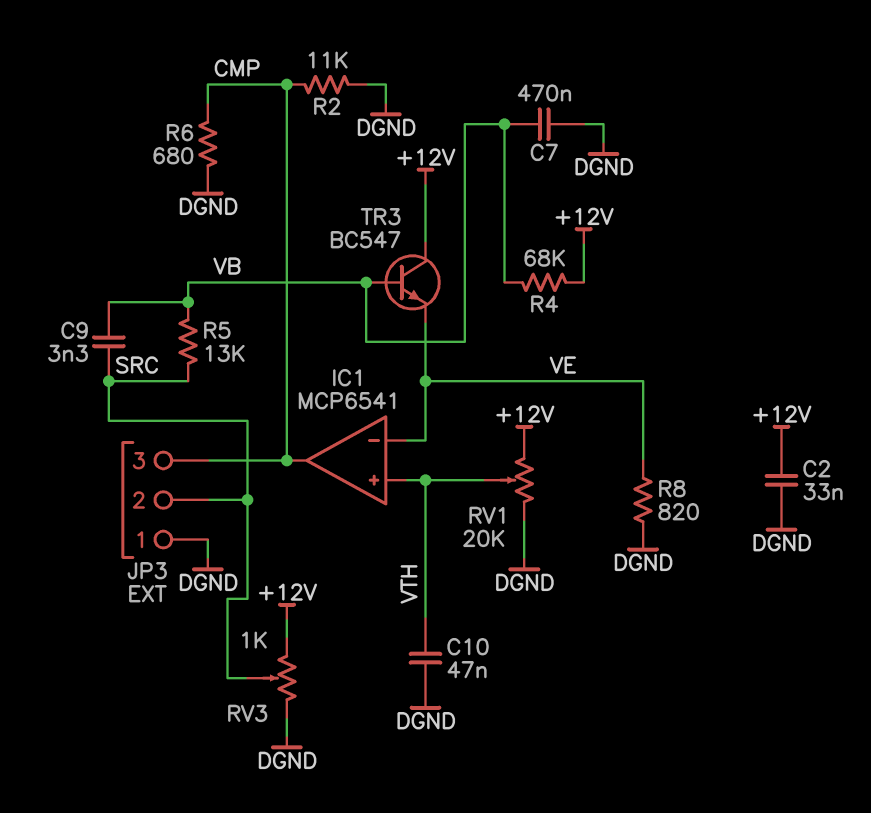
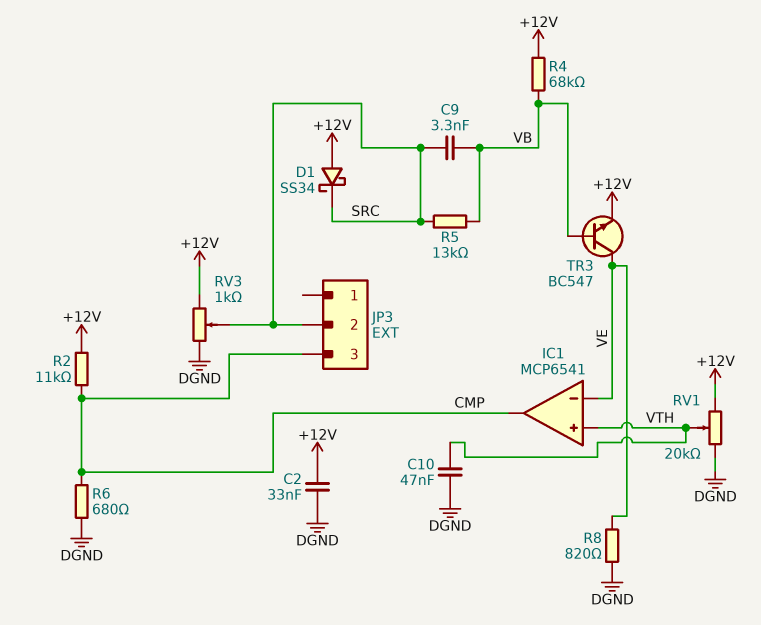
C7: 470nF (DGND, VB) -> none
D1: none -> schottky SS34 (A +12V, K SRC)
JP3 pin 1: DGND -> none
R2: 11k (CMP, DGND) -> 11k (+12V, CMP)
TR3: NPN BC547 (B VB, C +12V, E VE) -> NPN BC547 (B VB, C VE, E +12V)

